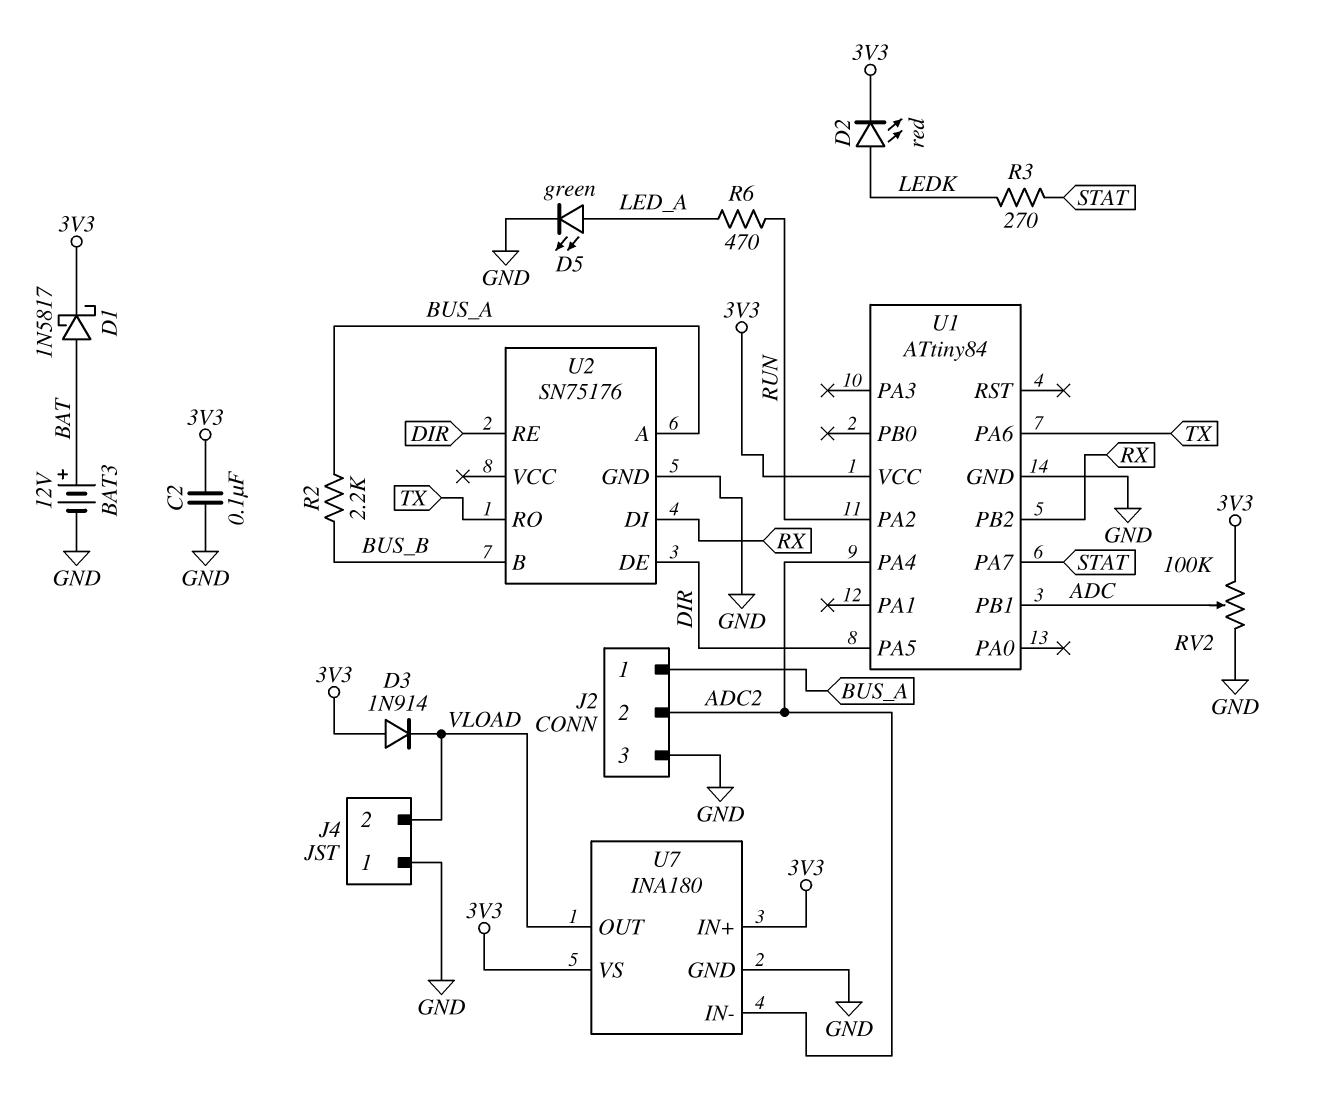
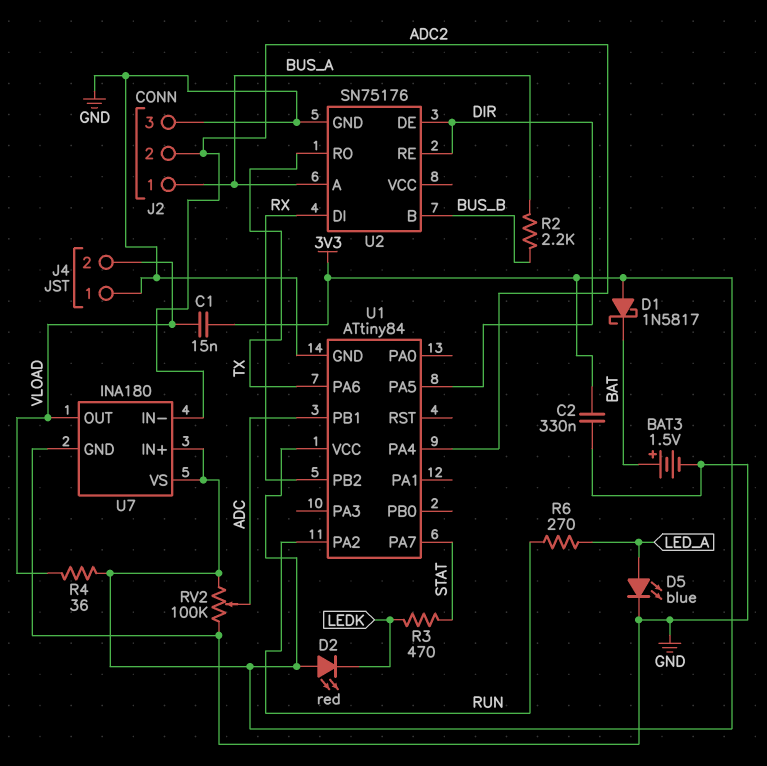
BAT3: 12V (plus BAT, minus GND) -> 1.5V (plus BAT, minus GND)
C1: none -> 15nF (3V3, VLOAD)
C2: 100nF (3V3, GND) -> 330nF (3V3, GND)
D1: schottky 1N5817 (A BAT, K 3V3) -> schottky 1N5817 (A 3V3, K BAT)
D2: LED red (A LEDK, K 3V3) -> LED red (A 3V3, K LEDK)
D3: diode 1N914 (A 3V3, K VLOAD) -> none
D5: LED green (A LED_A, K GND) -> LED blue (A LED_A, K GND)
R3: 270 (LEDK, STAT) -> 470 (LEDK, STAT)
R4: none -> 36 (3V3, VLOAD)
R6: 470 (LED_A, RUN) -> 270 (LED_A, RUN)

